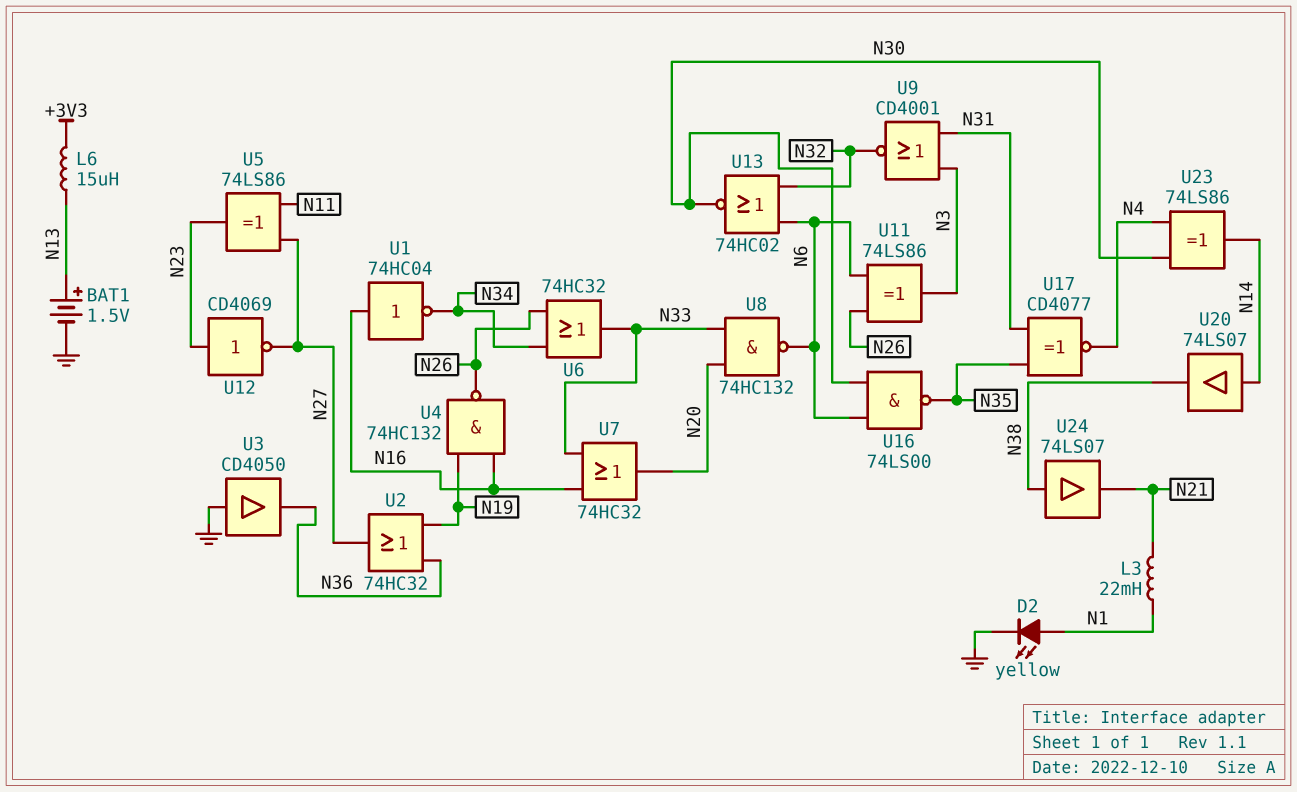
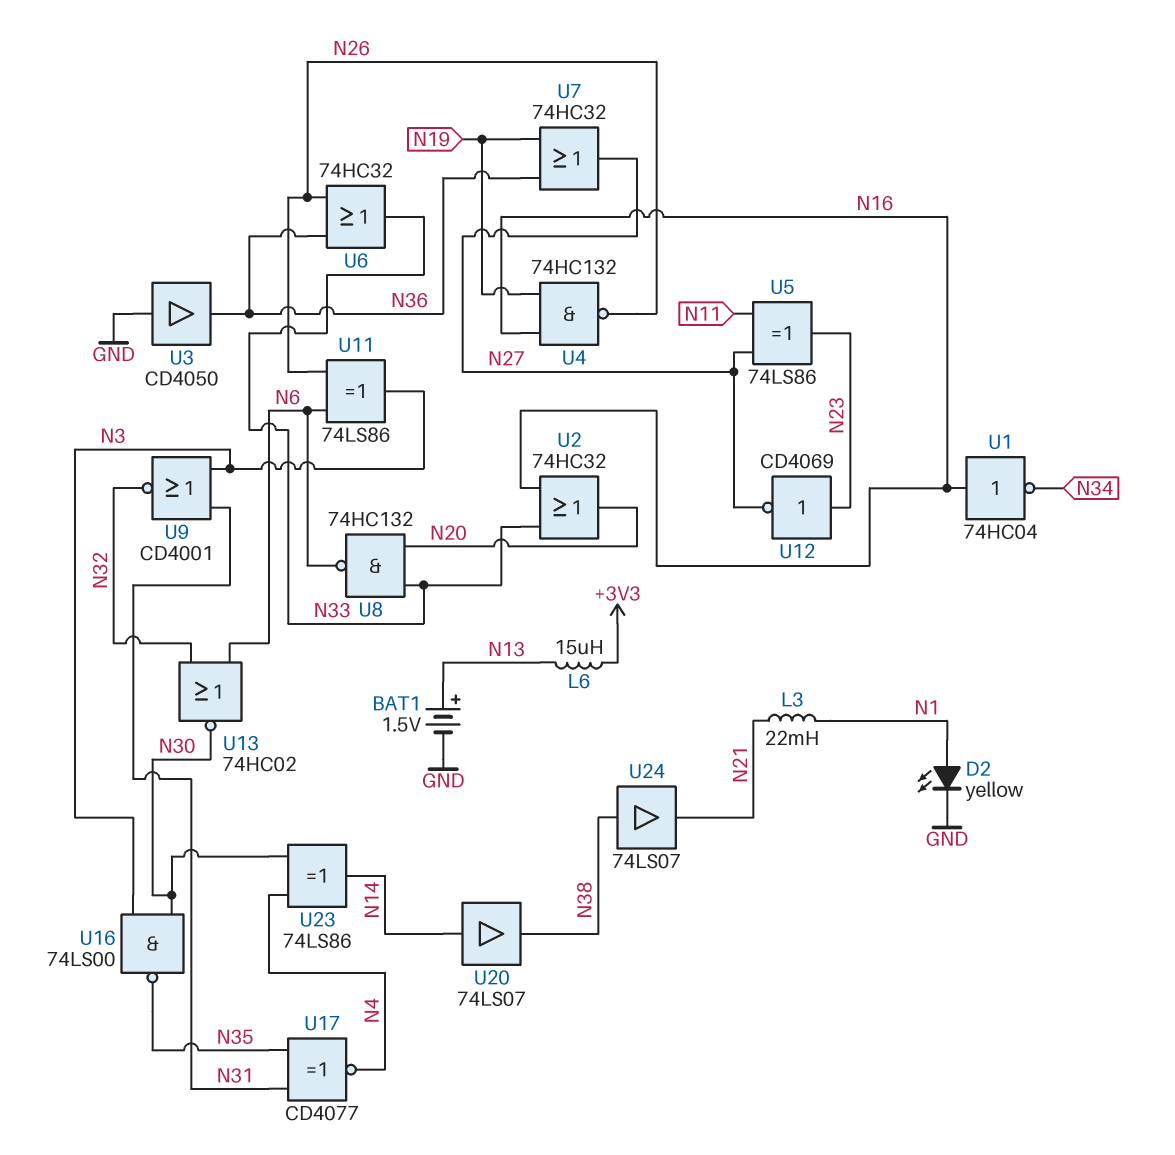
U2: OR 74HC32 (in N19, in N36, out N27) -> OR 74HC32 (in N16, in N33, out N20)
U6: OR 74HC32 (in N26, in N34, out N33) -> OR 74HC32 (in N26, in N36, out N33)
U7: OR 74HC32 (in N16, in N33, out N20) -> OR 74HC32 (in N19, in N36, out N27)
U16: NAND 74LS00 (in N6, in N30, out N35) -> NAND 74LS00 (in N3, in N30, out N35)

